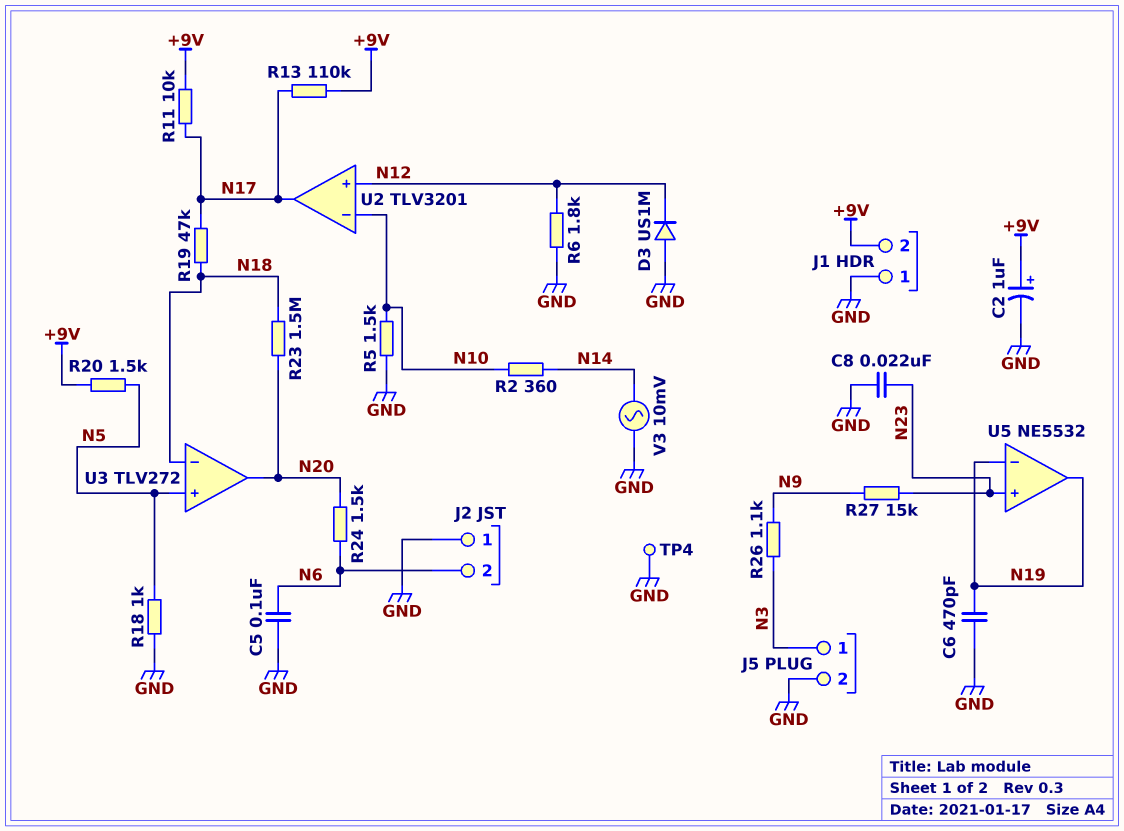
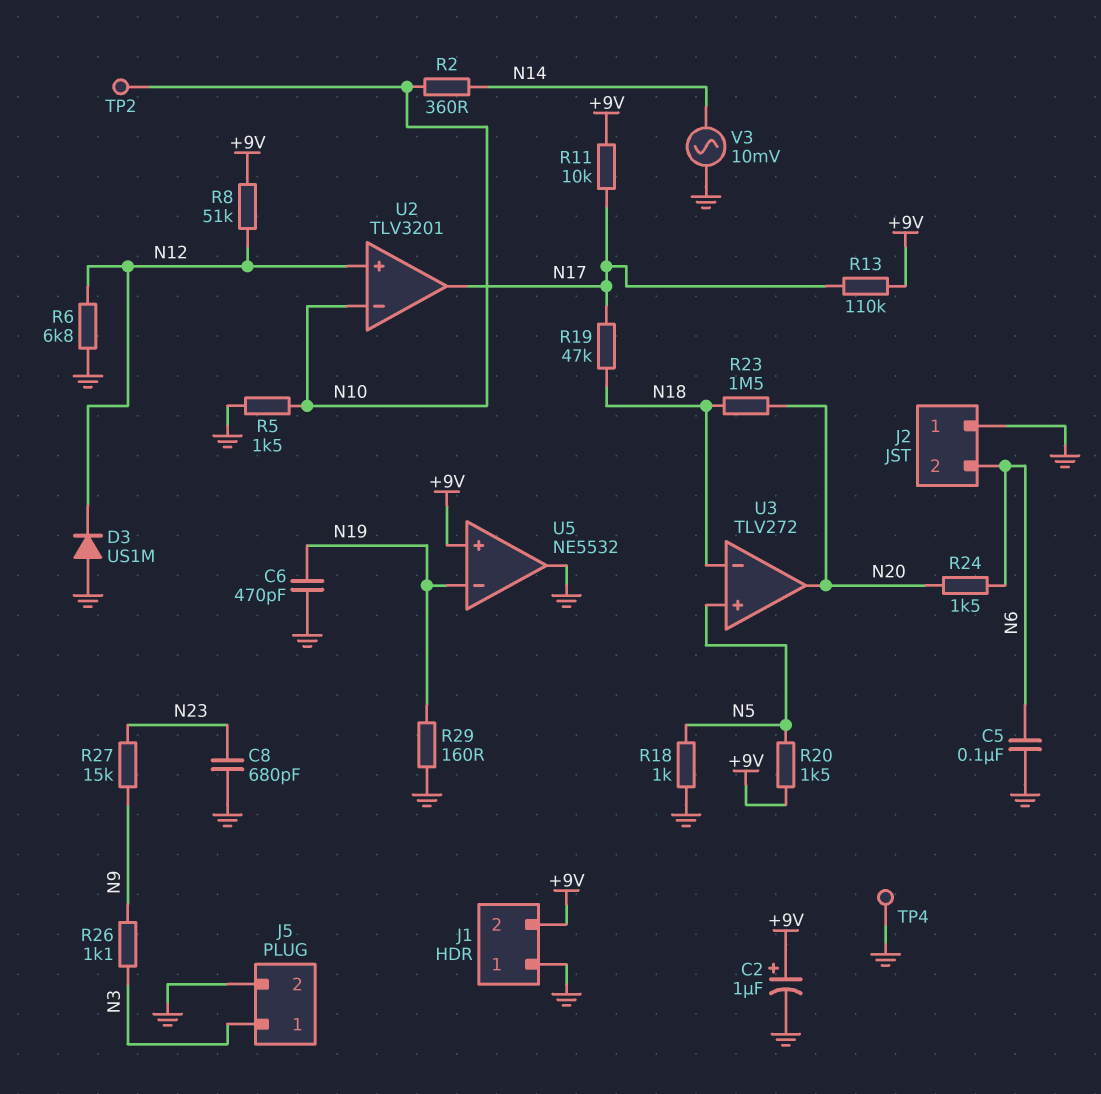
C8: 22nF (GND, N23) -> 680pF (GND, N23)
R6: 1.8k (GND, N12) -> 6.8k (GND, N12)
R8: none -> 51k (+9V, N12)
R29: none -> 160 (GND, N19)
TP2: none -> test point (N10)
U5 pin in+: N23 -> +9V
U5 pin out: N19 -> GND

